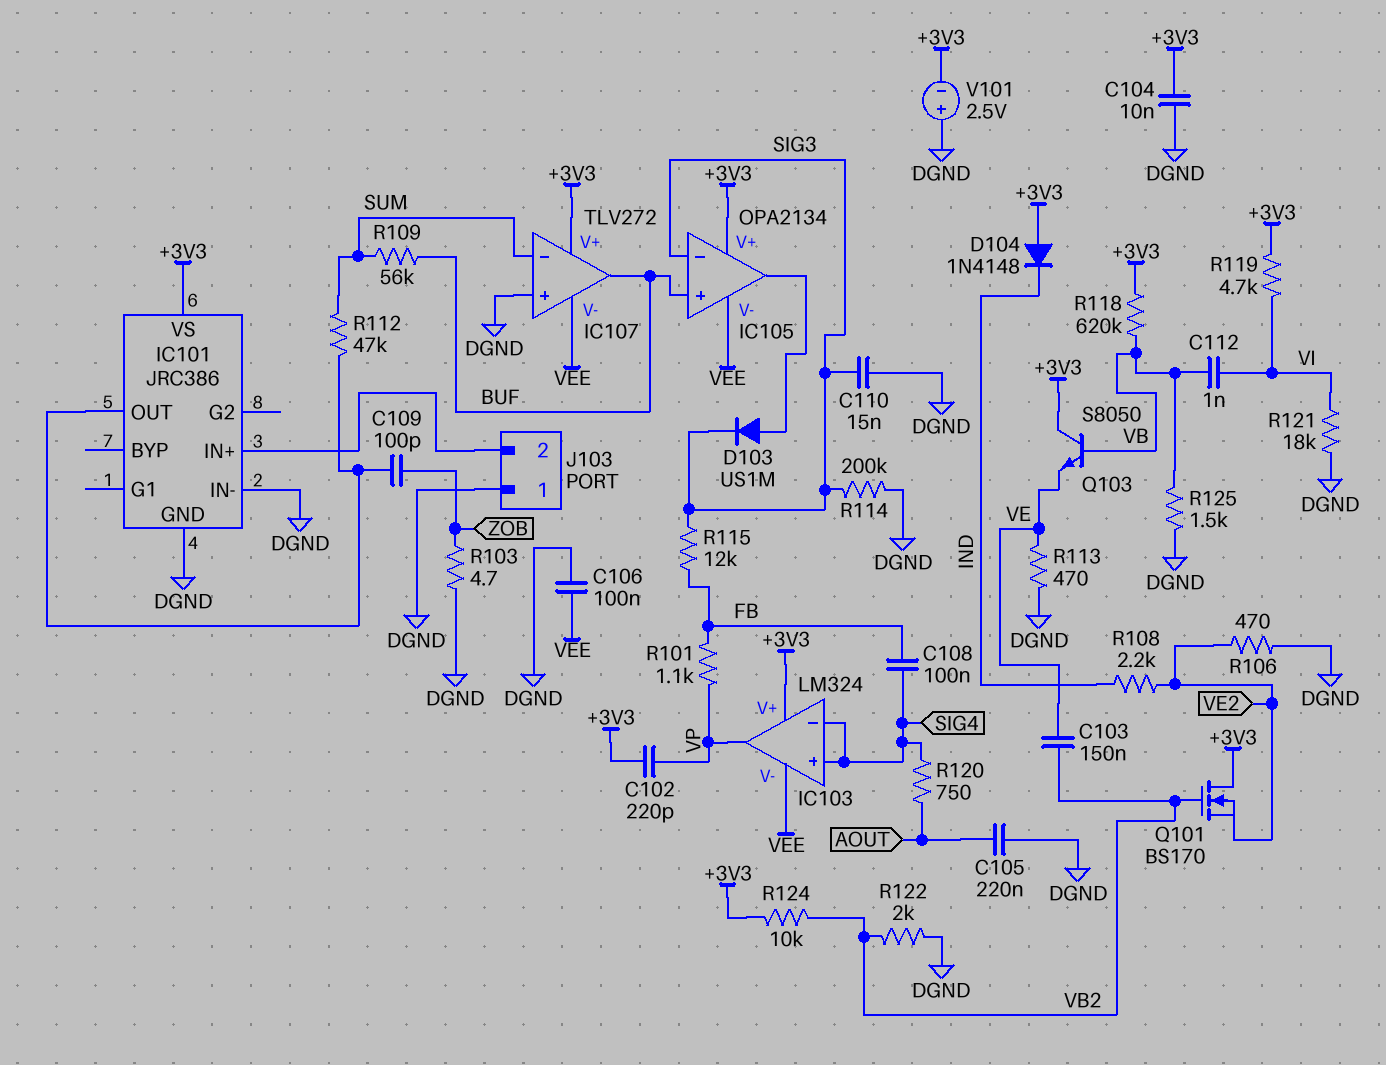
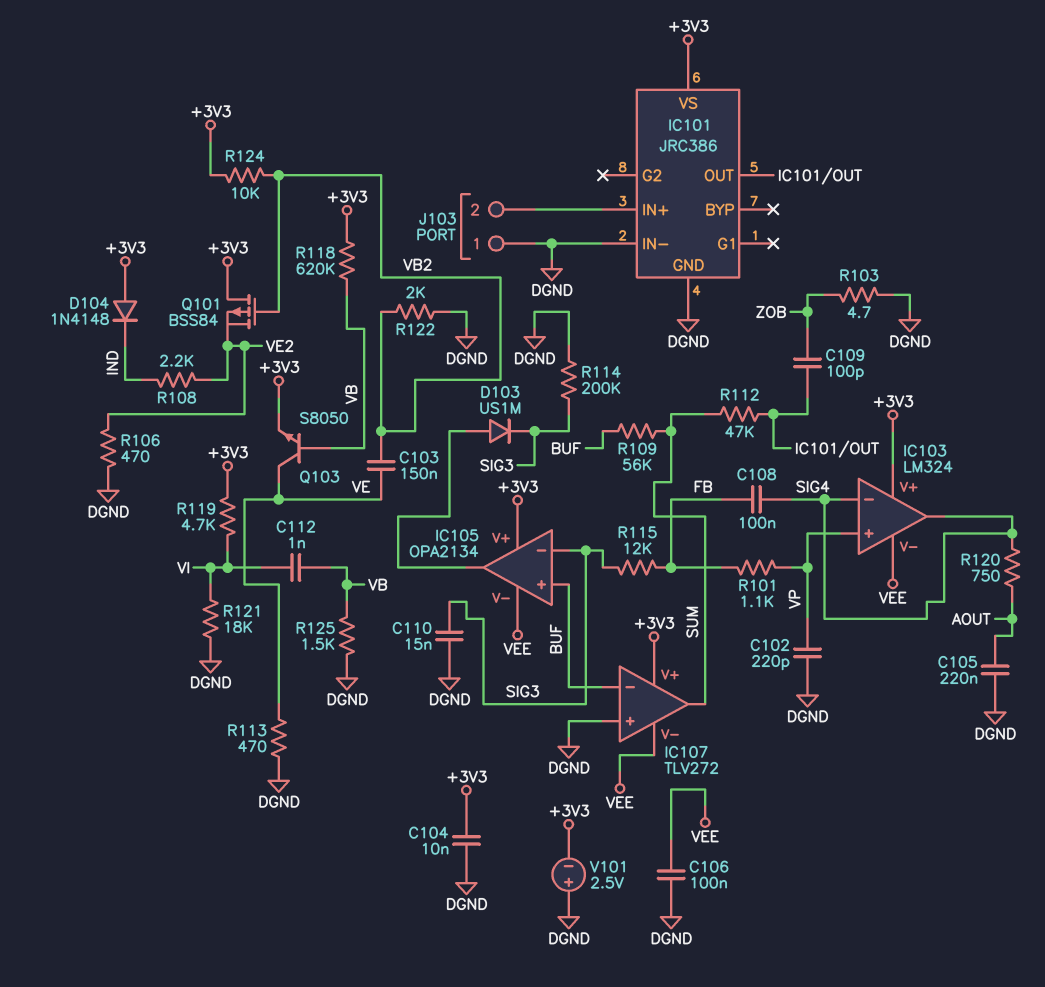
C102: 220pF (+3V3, VP) -> 220pF (DGND, VP)
IC103 pin in+: SIG4 -> VP
IC103 pin out: VP -> SIG4
IC107 pin in-: SUM -> BUF
IC107 pin out: BUF -> SUM
Q101: NMOS BS170 (G VB2, D +3V3, S VE2) -> PMOS BSS84 (G VB2, D +3V3, S VE2)
Q103: NPN S8050 (B VB, C +3V3, E VE) -> NPN S8050 (B VB, C VE, E +3V3)

